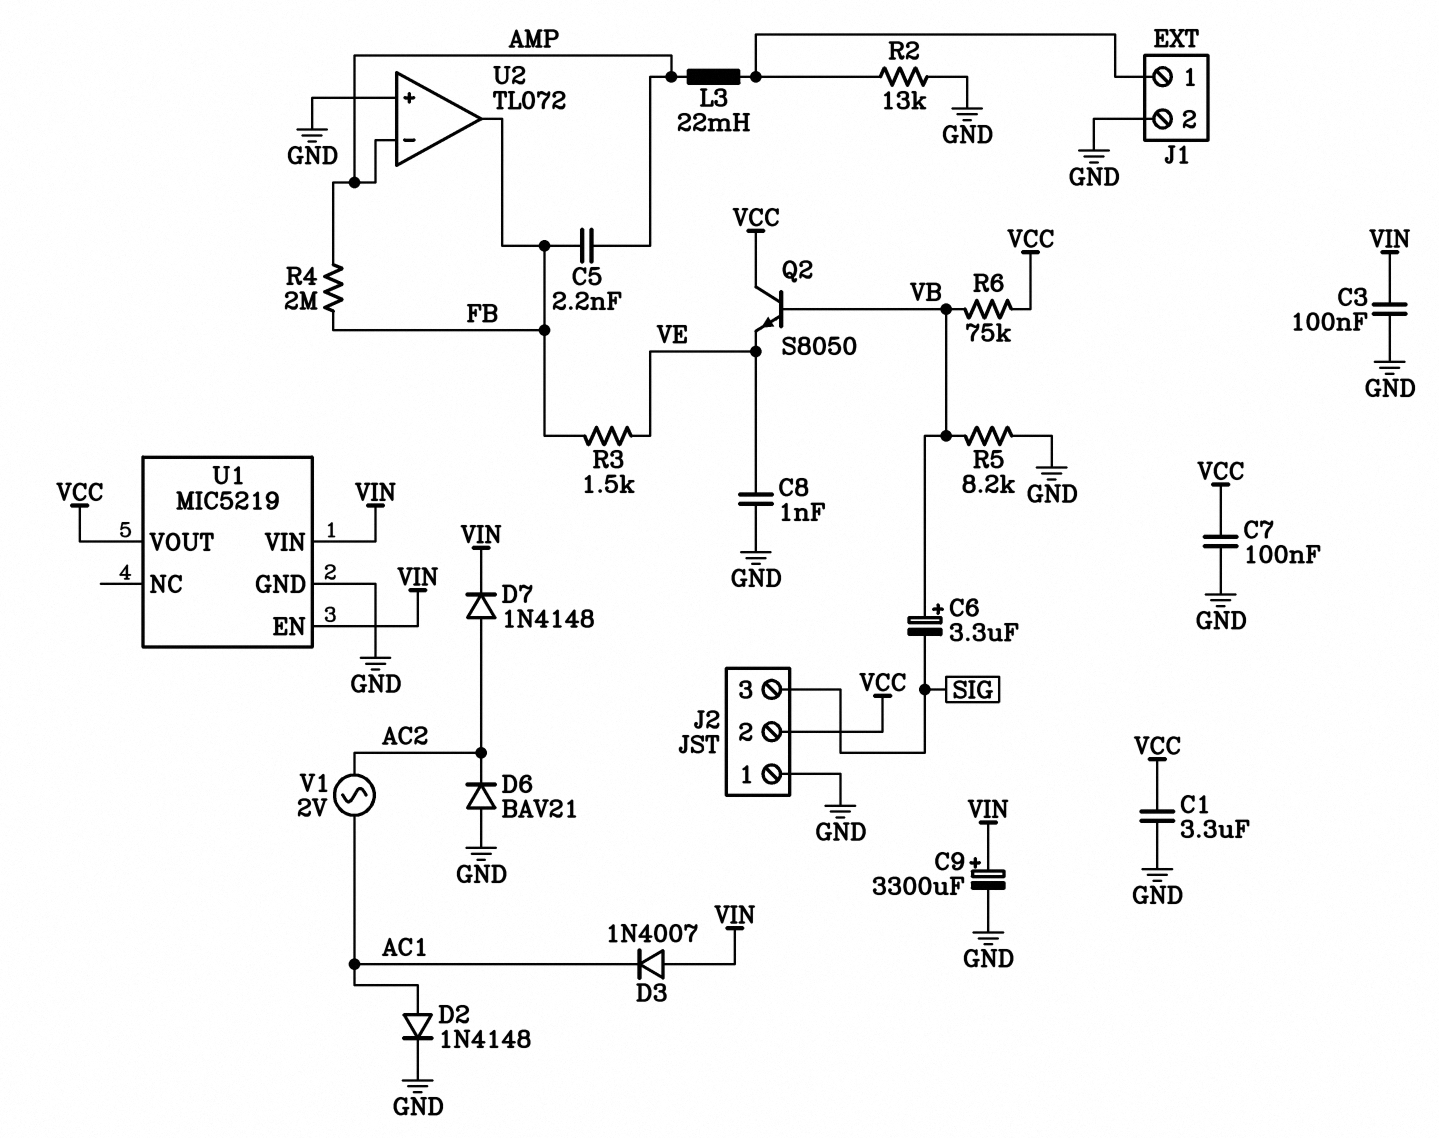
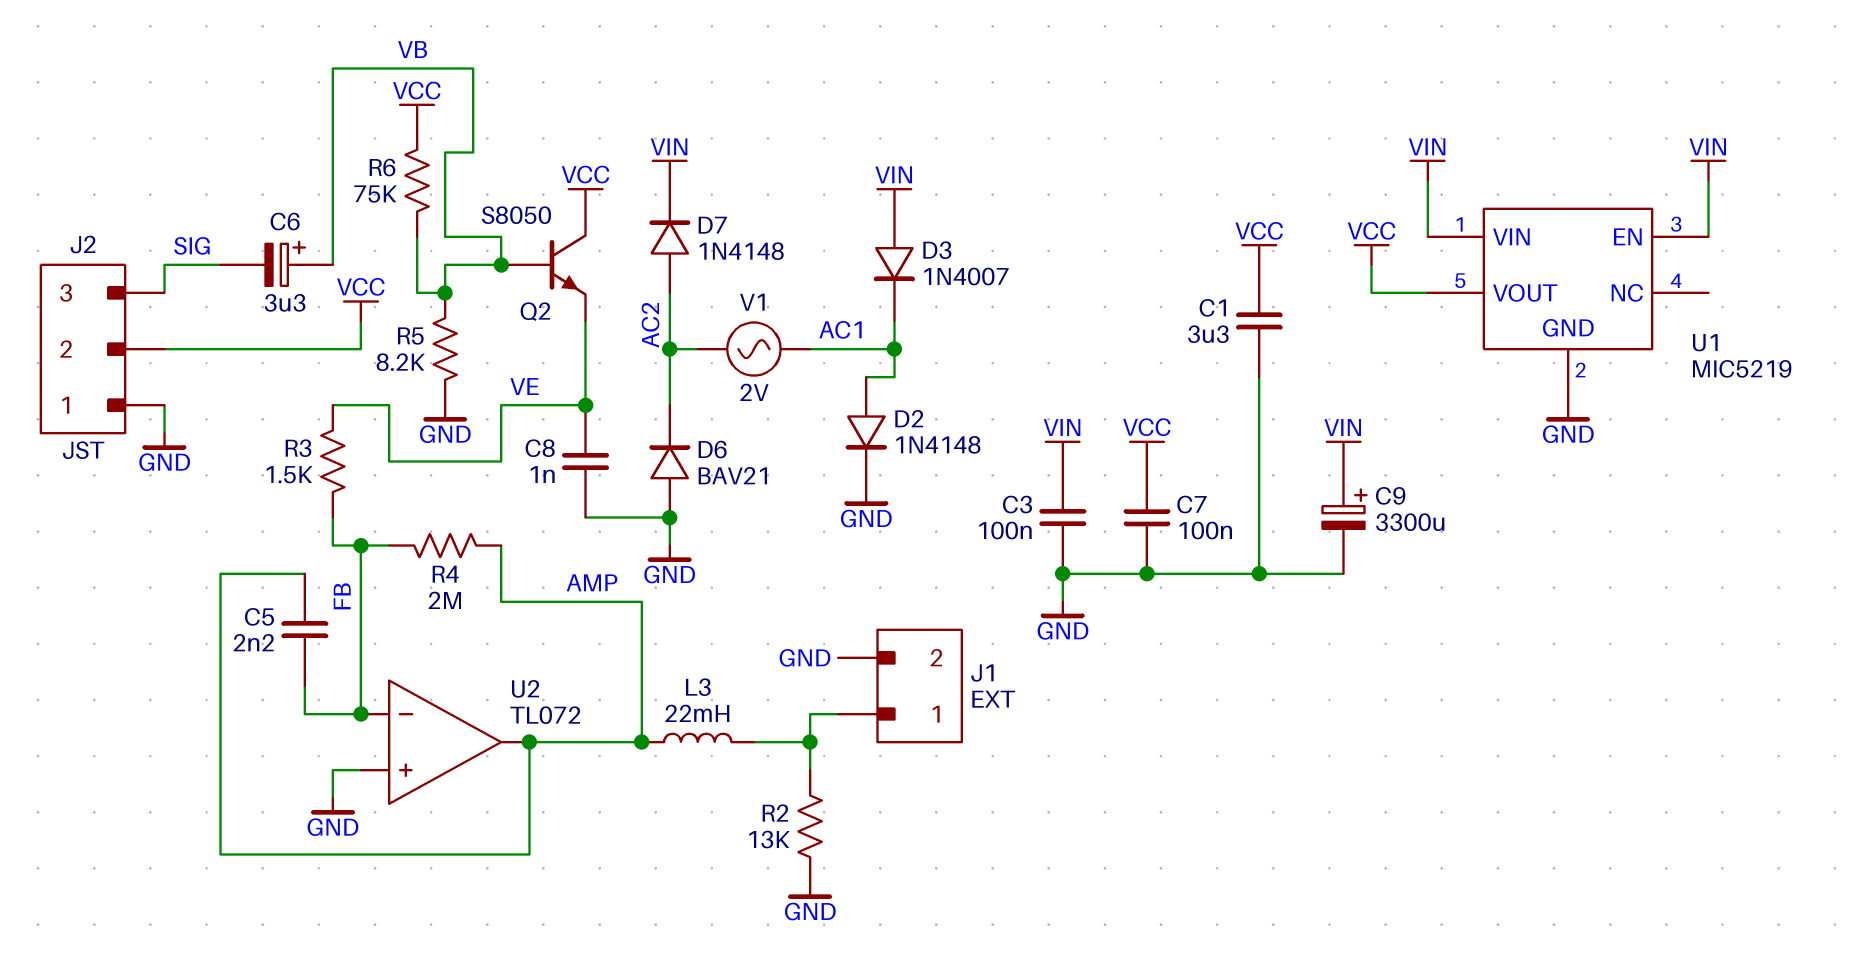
U2 pin in-: AMP -> FB
U2 pin out: FB -> AMP

